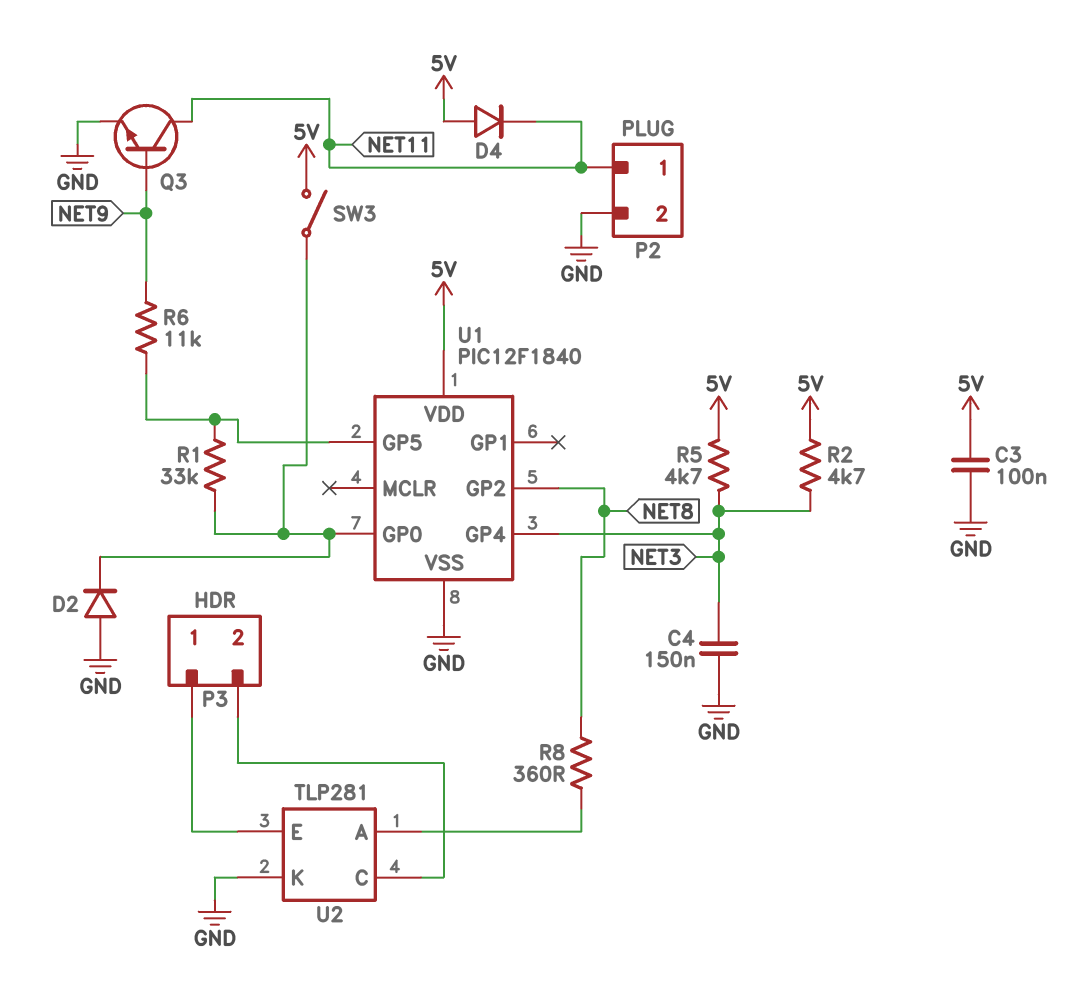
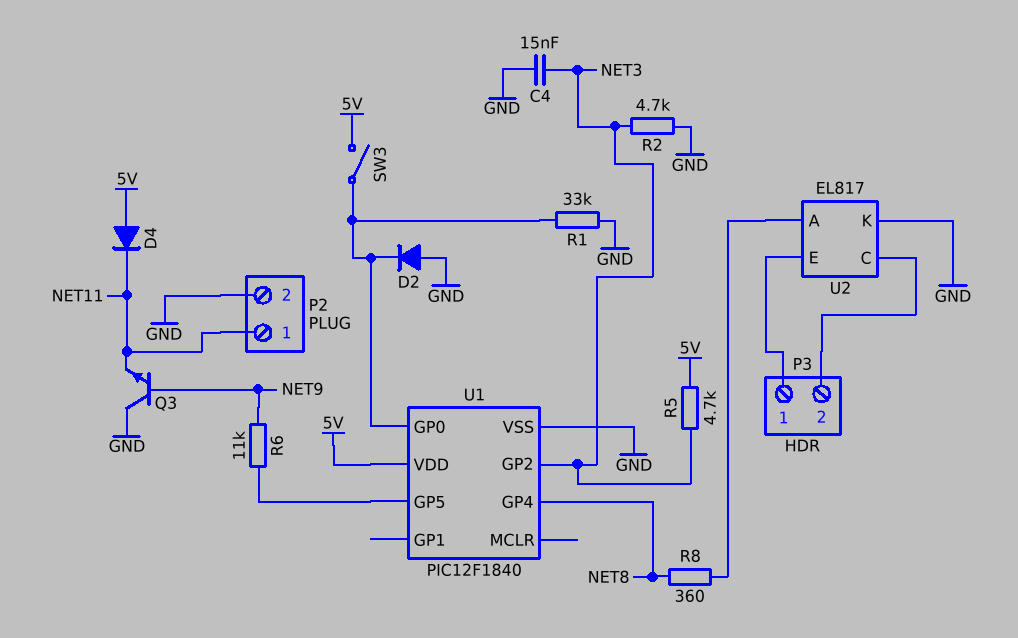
C3: 100nF (5V, GND) -> none
C4: 150nF (GND, NET3) -> 15nF (GND, NET3)
Q3: NPN (B NET9, C NET11, E GND) -> NPN (B NET9, C GND, E NET11)
R1: 33k (U1/GP0, U1/GP5) -> 33k (GND, U1/GP0)
R2: 4.7k (5V, NET3) -> 4.7k (GND, NET3)
U1 pin GP2: NET8 -> NET3
U1 pin GP4: NET3 -> NET8
U2: TLP281 -> EL817

